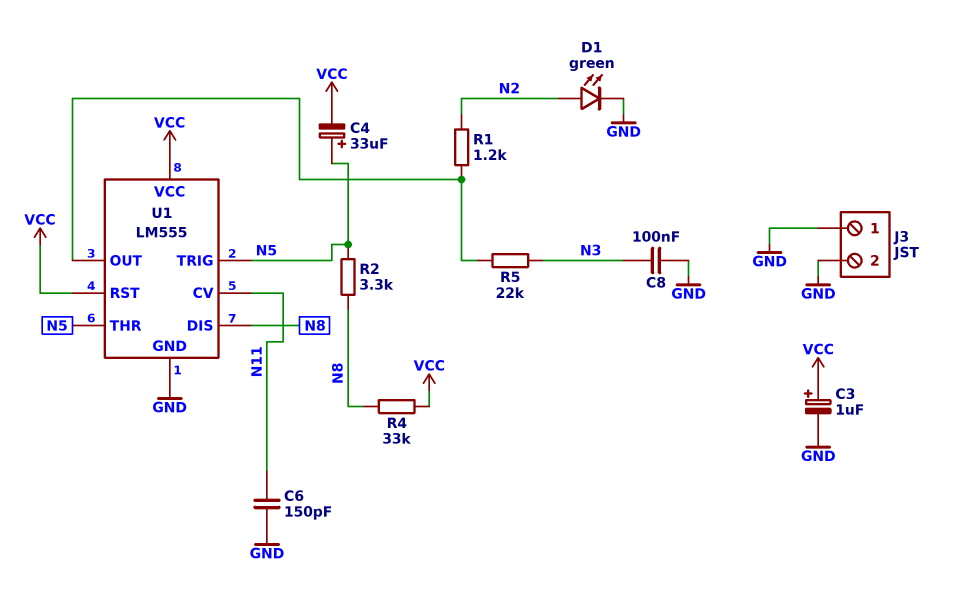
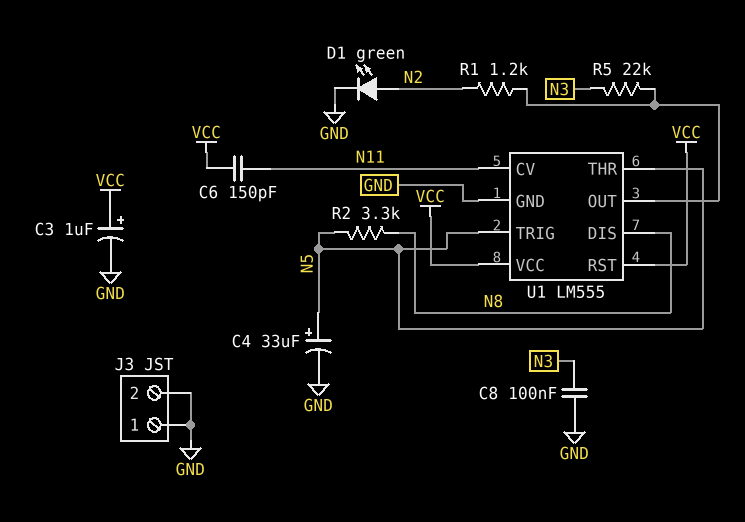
C4: 33uF (plus N5, minus VCC) -> 33uF (plus N5, minus GND)
C6: 150pF (GND, N11) -> 150pF (N11, VCC)
R4: 33k (N8, VCC) -> none

